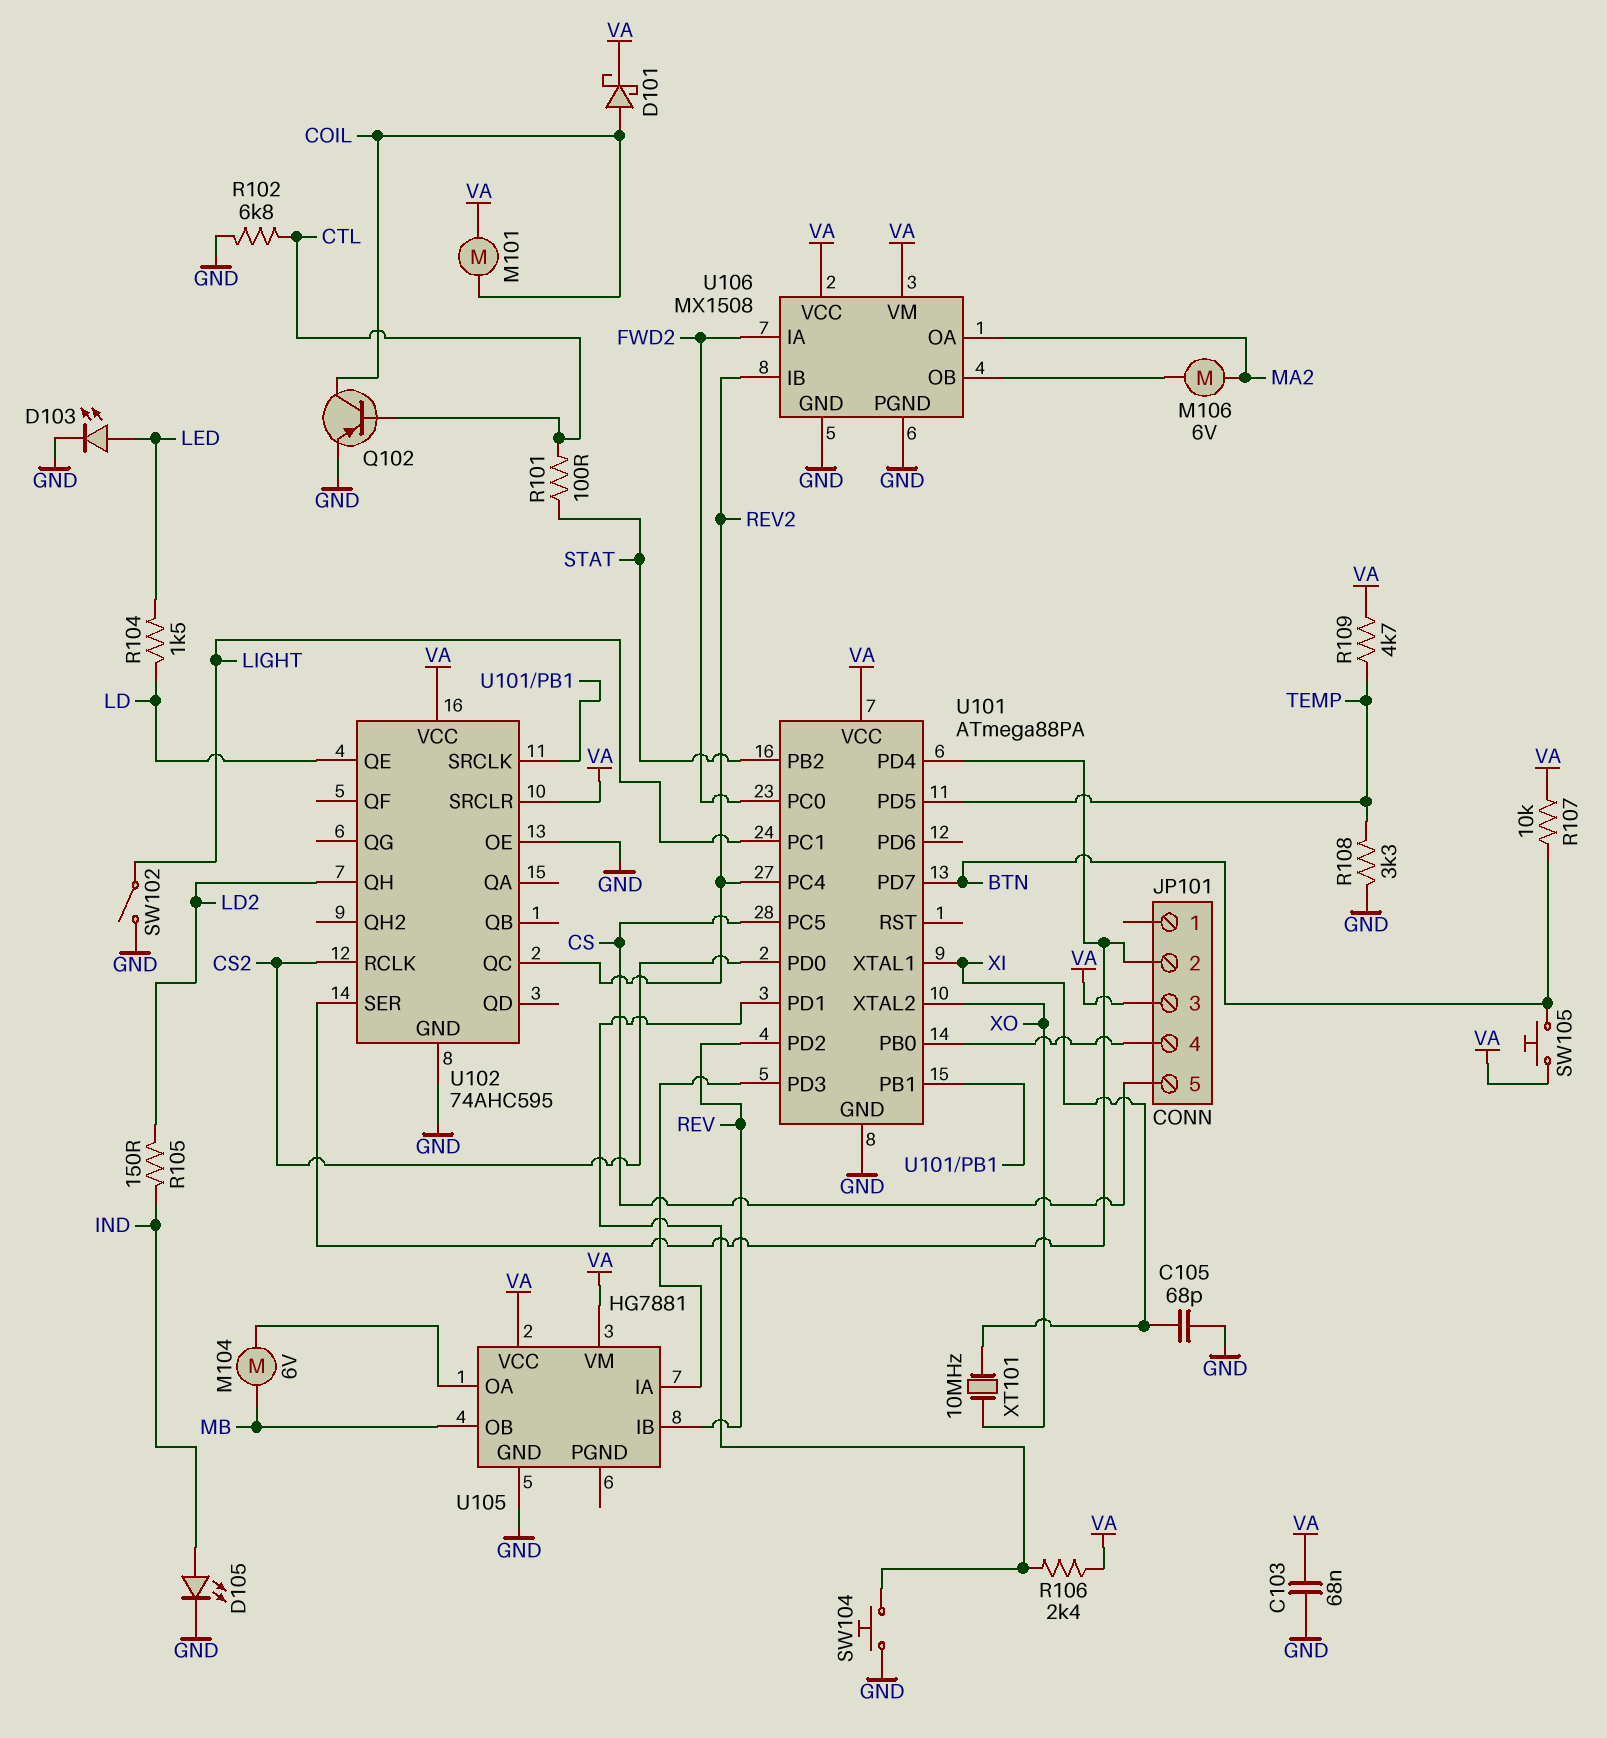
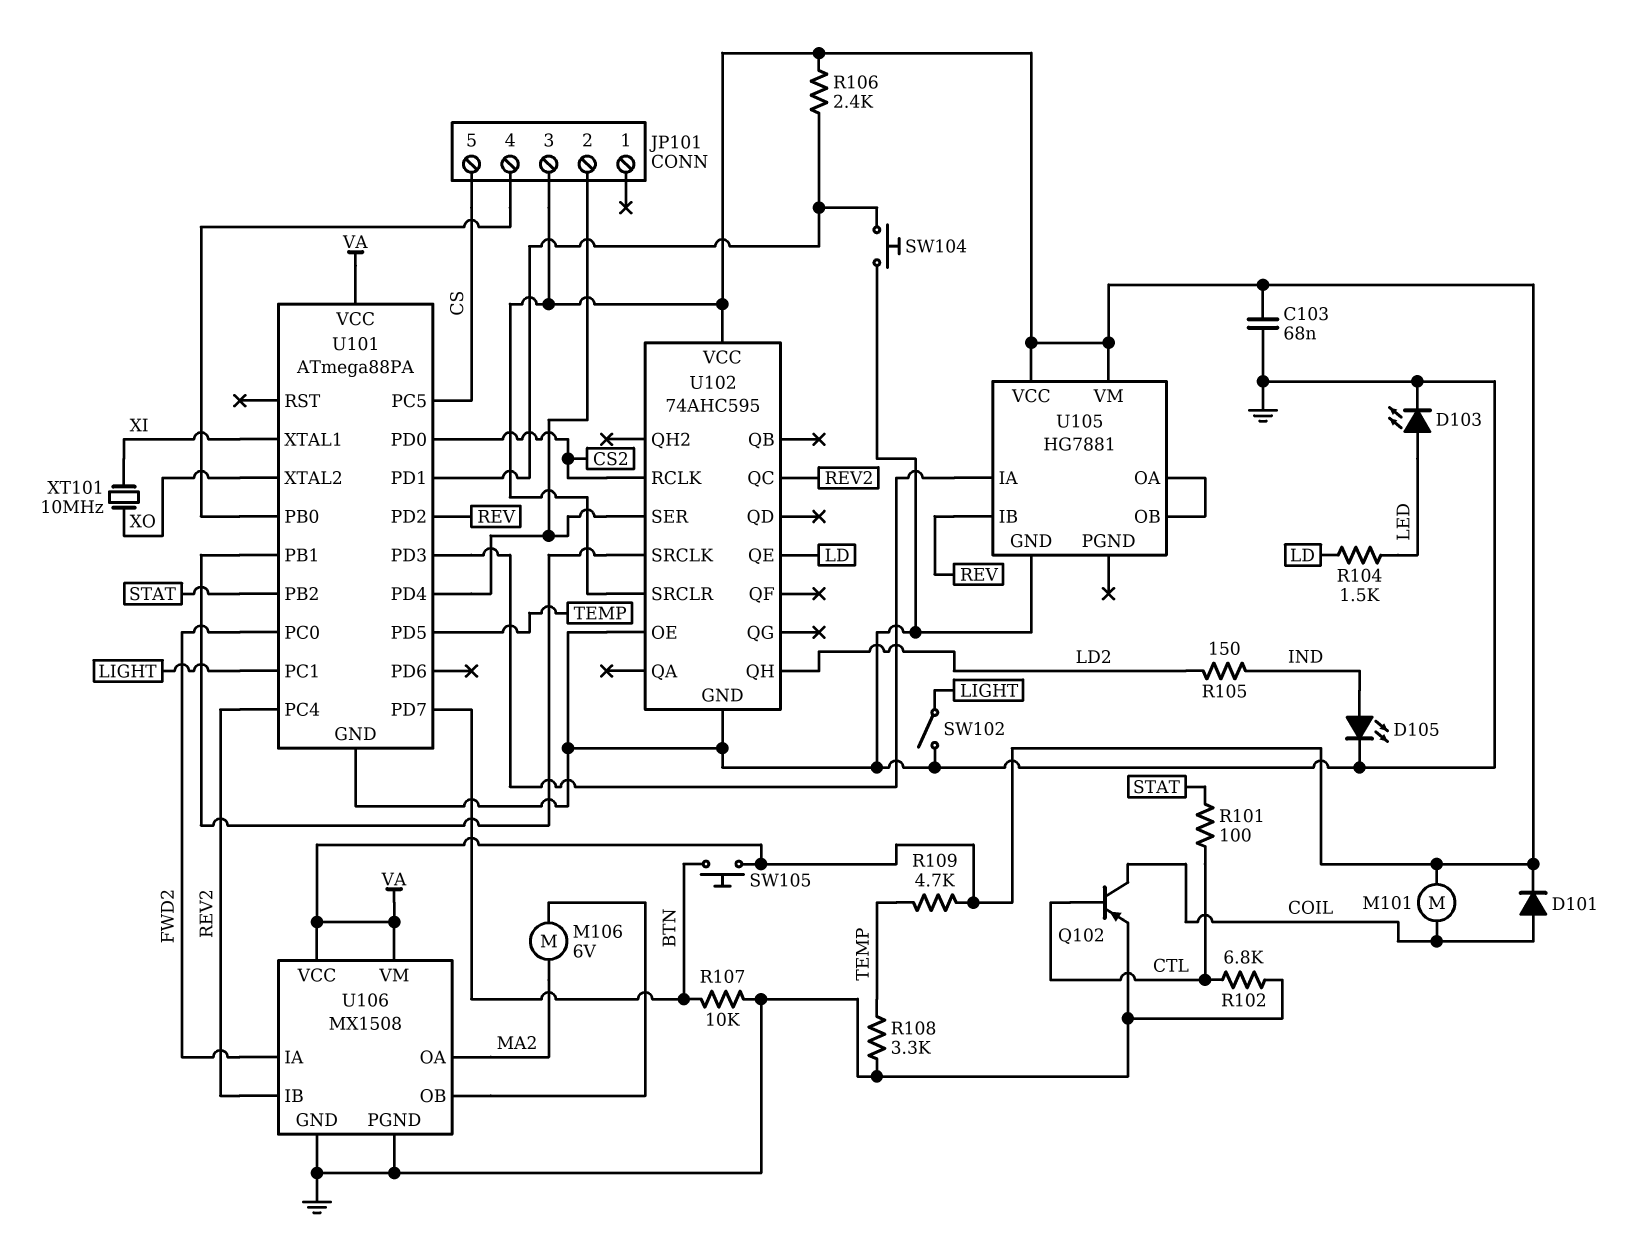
C105: 68pF (GND, XI) -> none
D101: schottky (A COIL, K VA) -> diode (A COIL, K VA)
M104: motor 6V (MB, U105/OA) -> none
R107: 10k (BTN, VA) -> 10k (BTN, GND)
U105 pin OB: MB -> U105/OA

